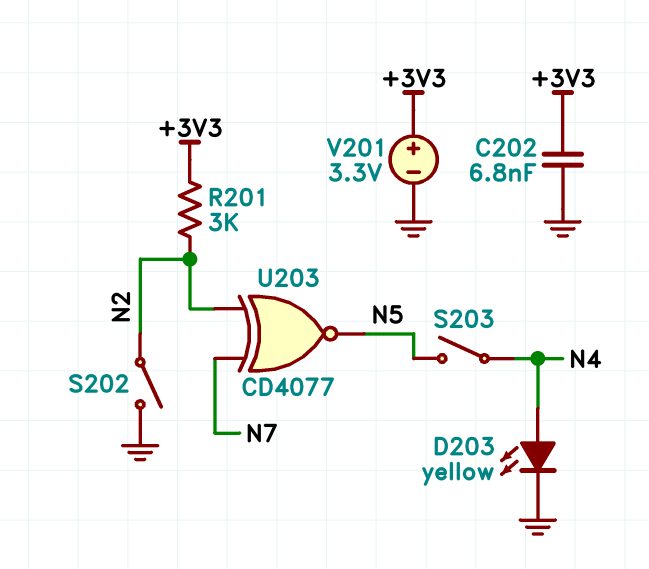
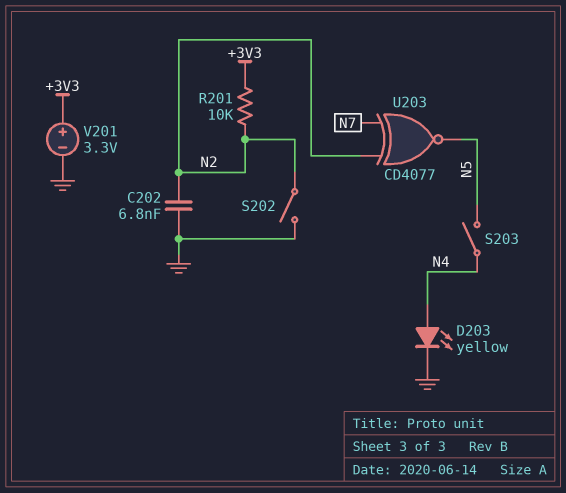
C202: 6.8nF (+3V3, GND) -> 6.8nF (GND, N2)
R201: 3k (+3V3, N2) -> 10k (+3V3, N2)

